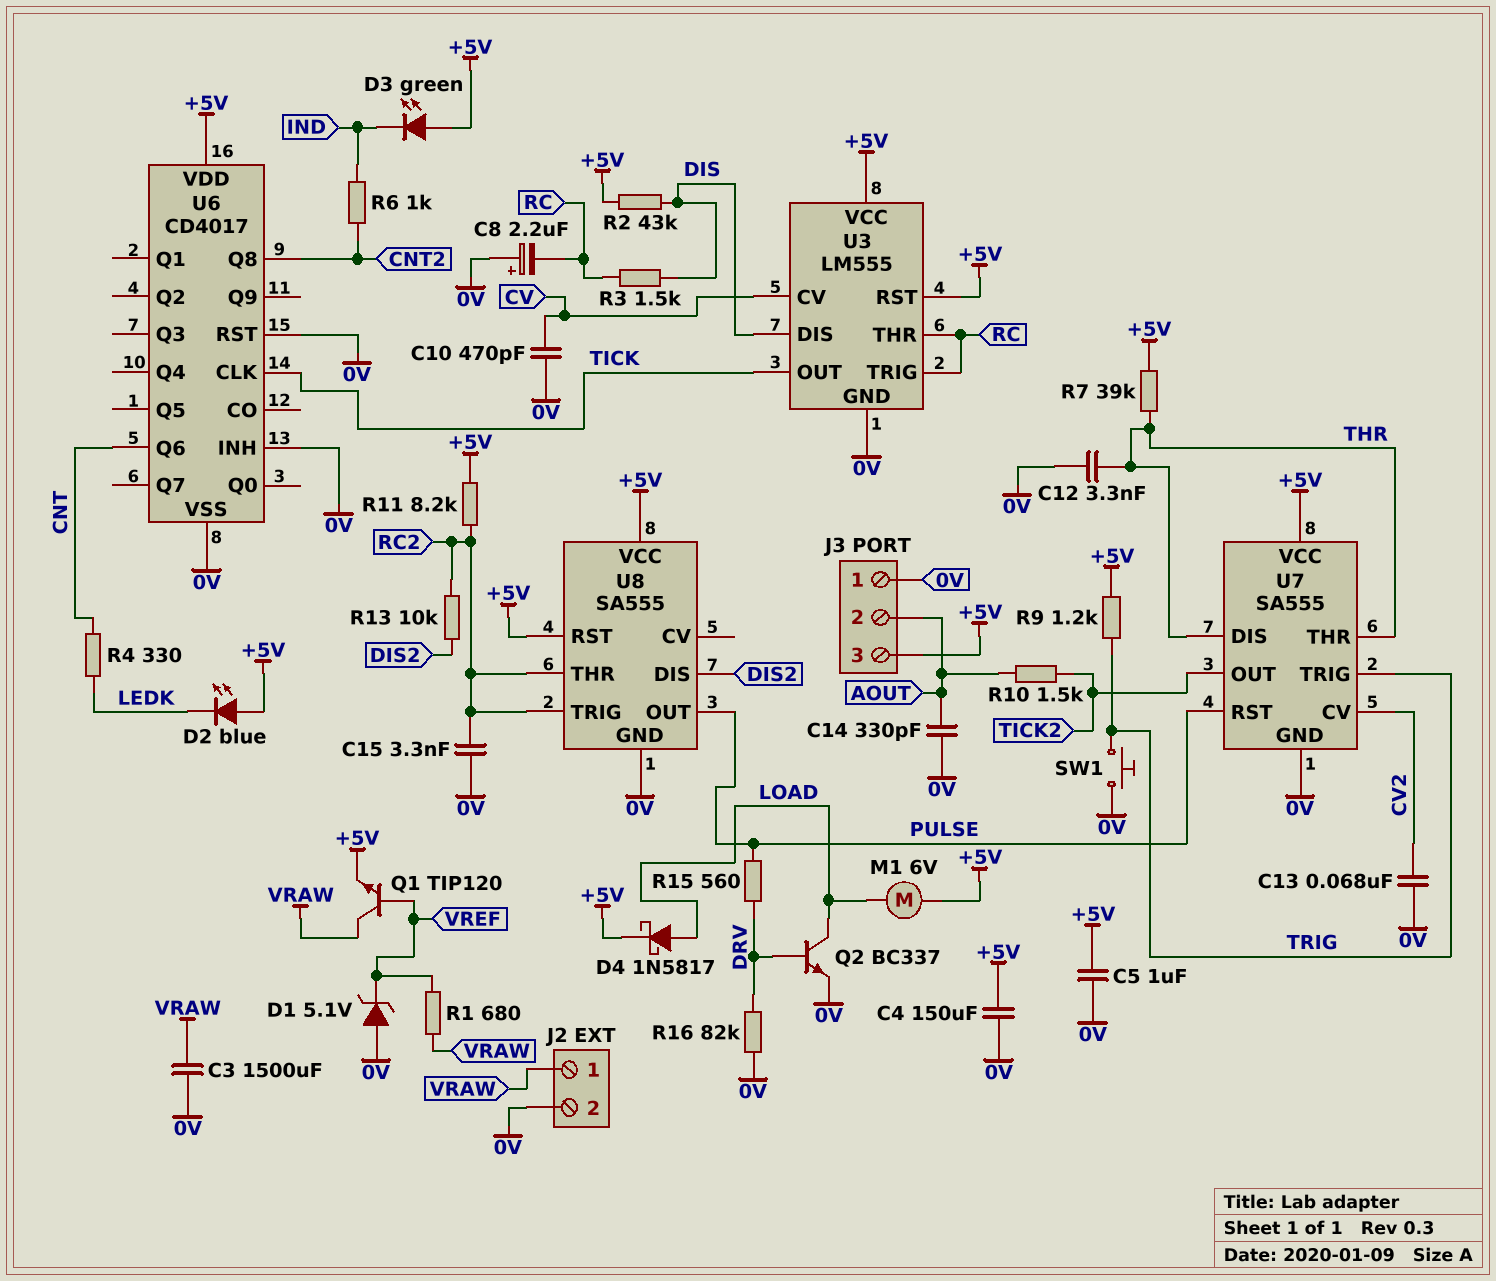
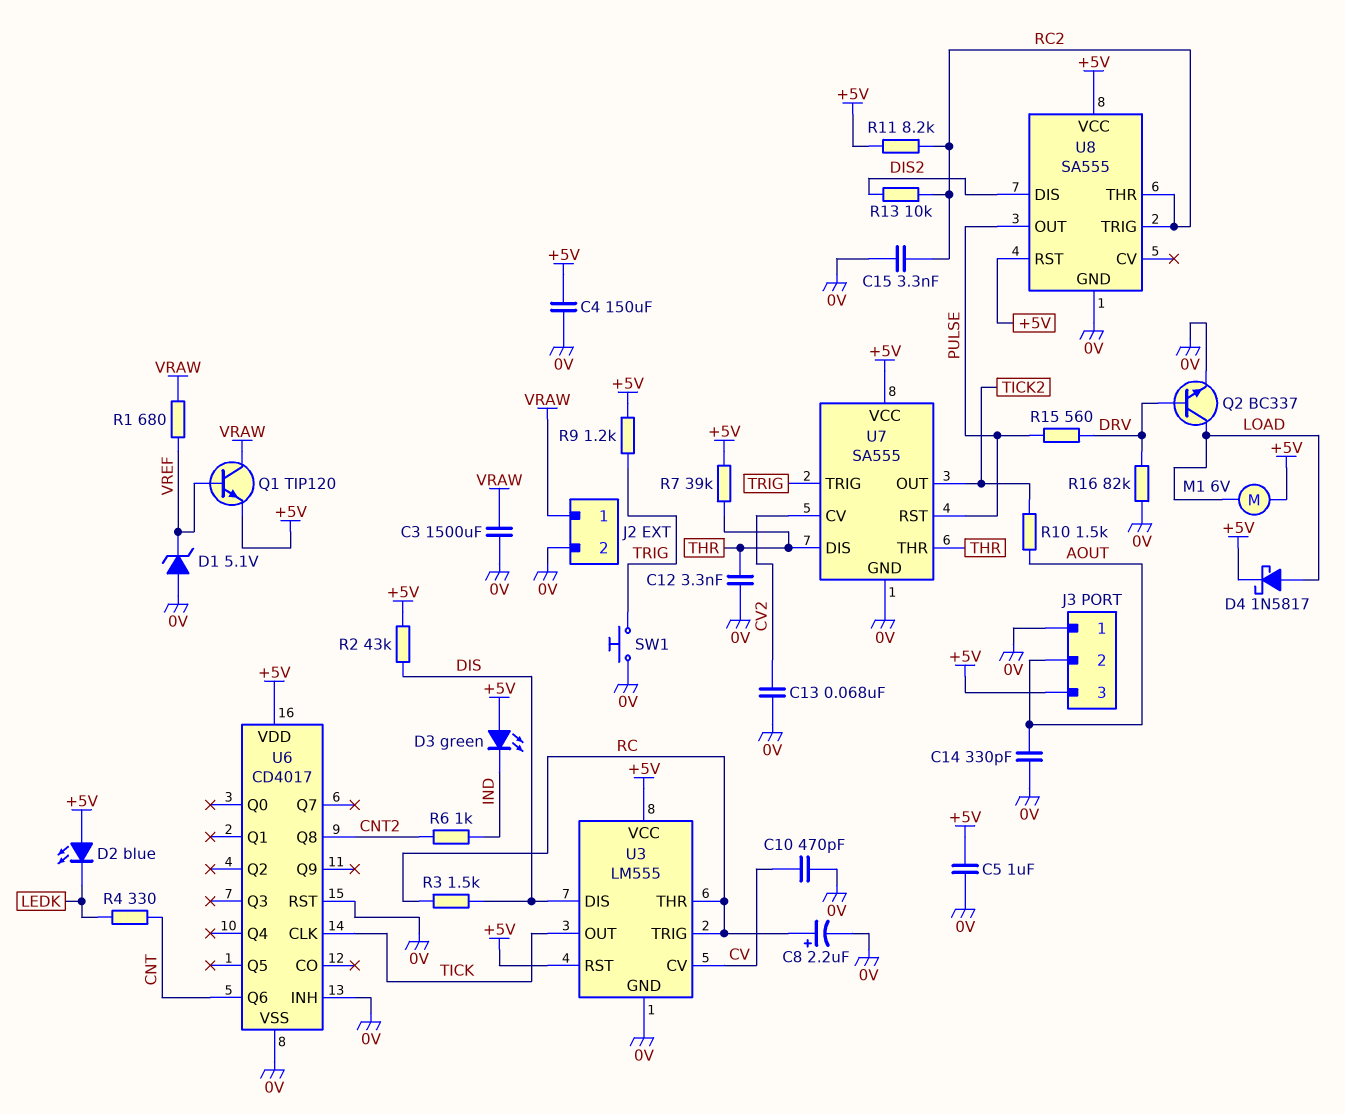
C8: 2.2uF (plus 0V, minus RC) -> 2.2uF (plus RC, minus 0V)

